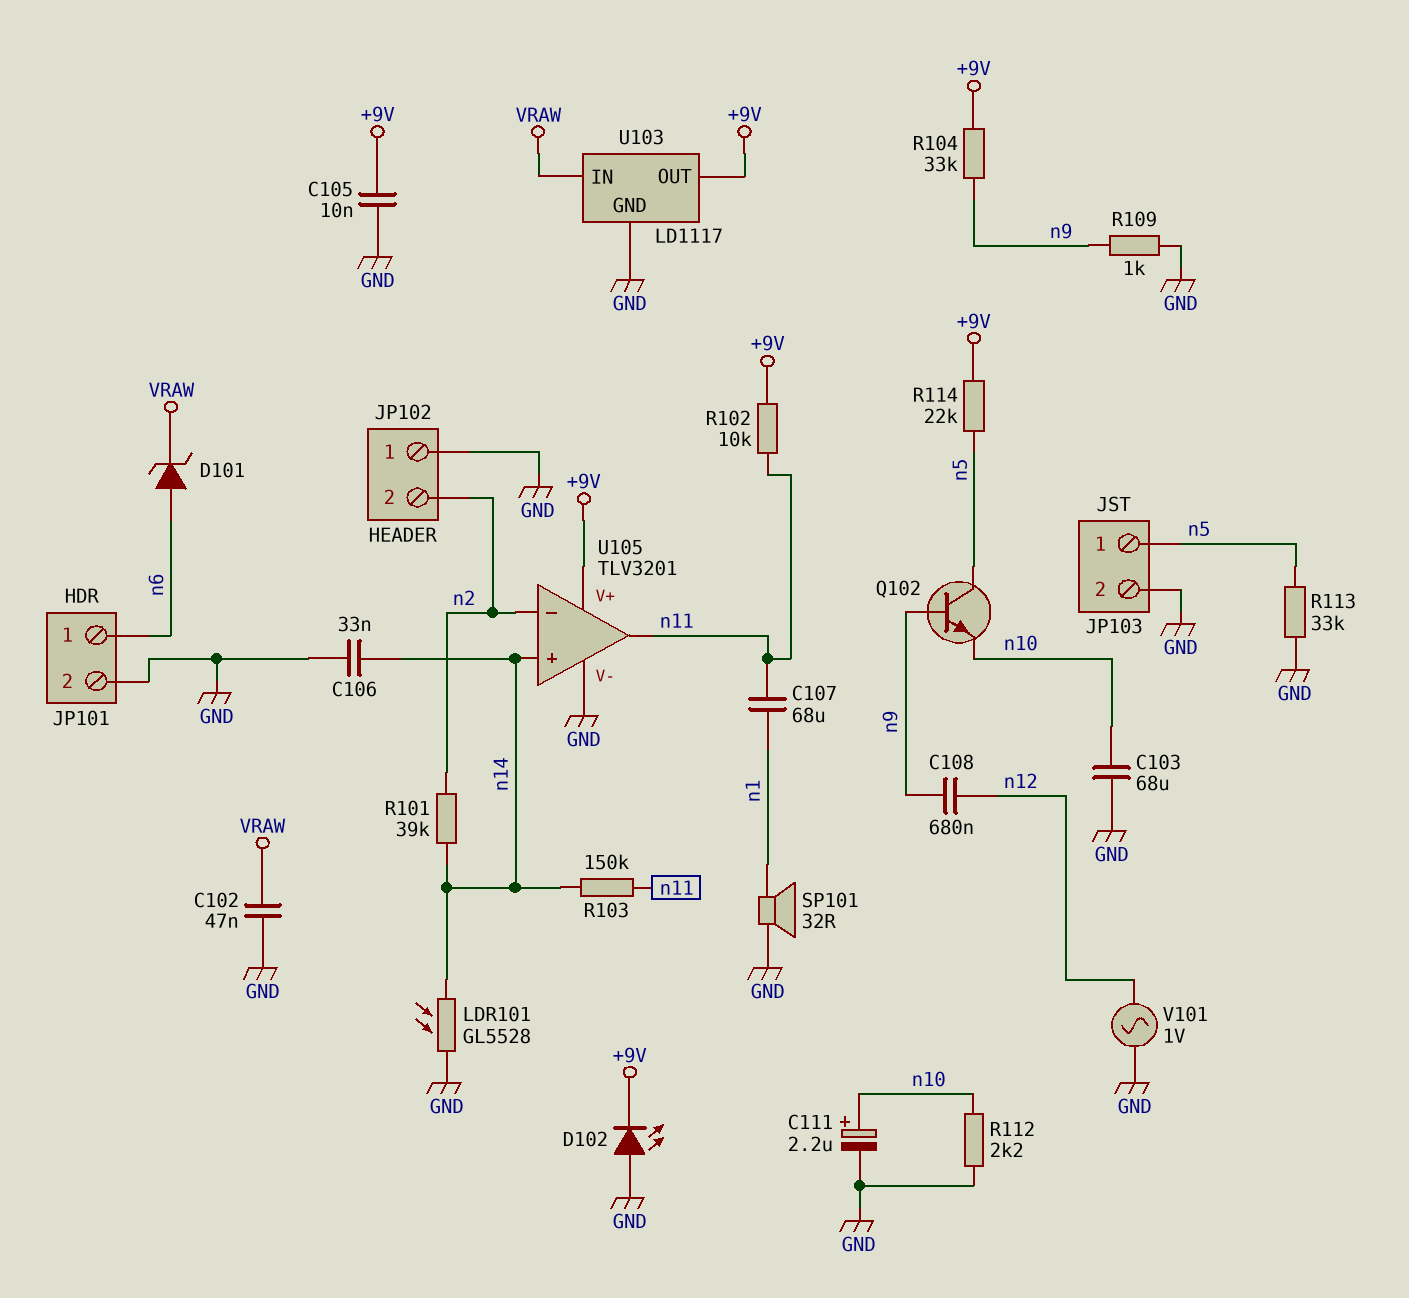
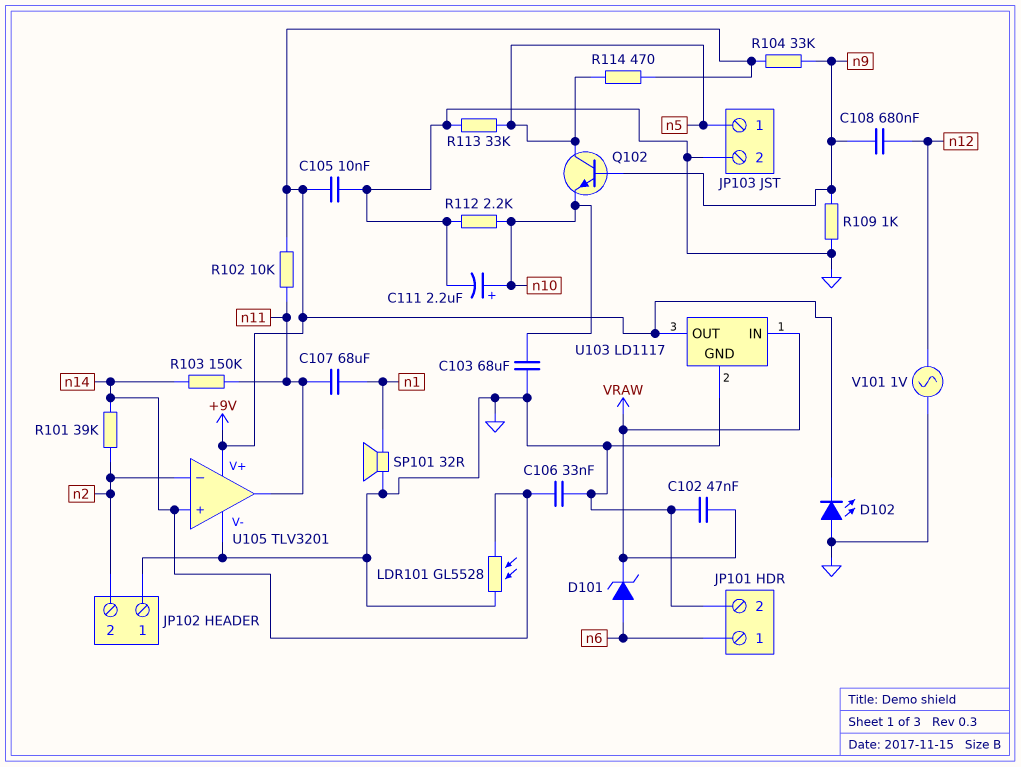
R114: 22k (+9V, n5) -> 470 (+9V, n5)

